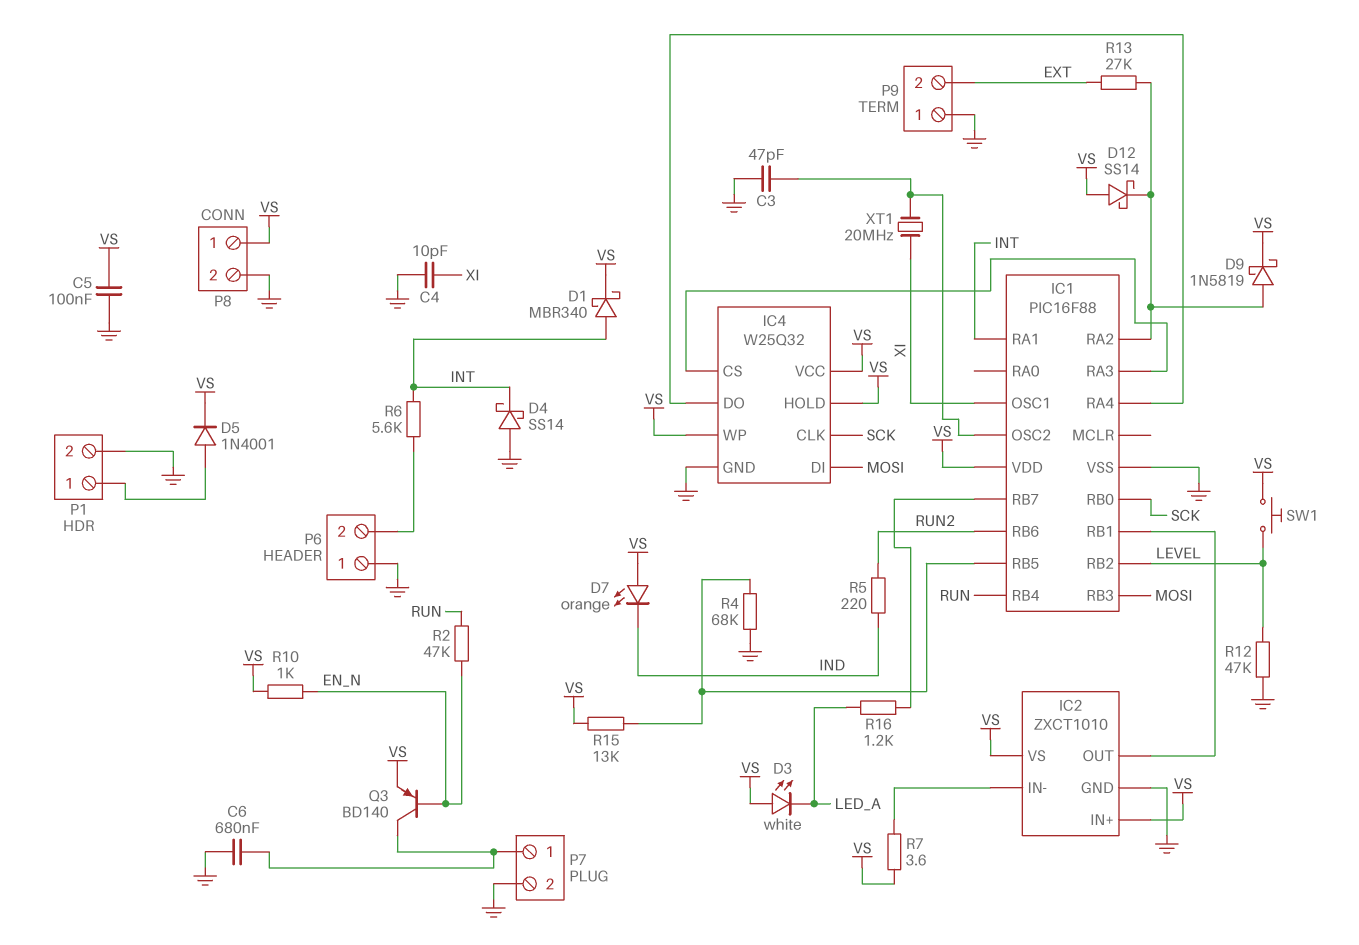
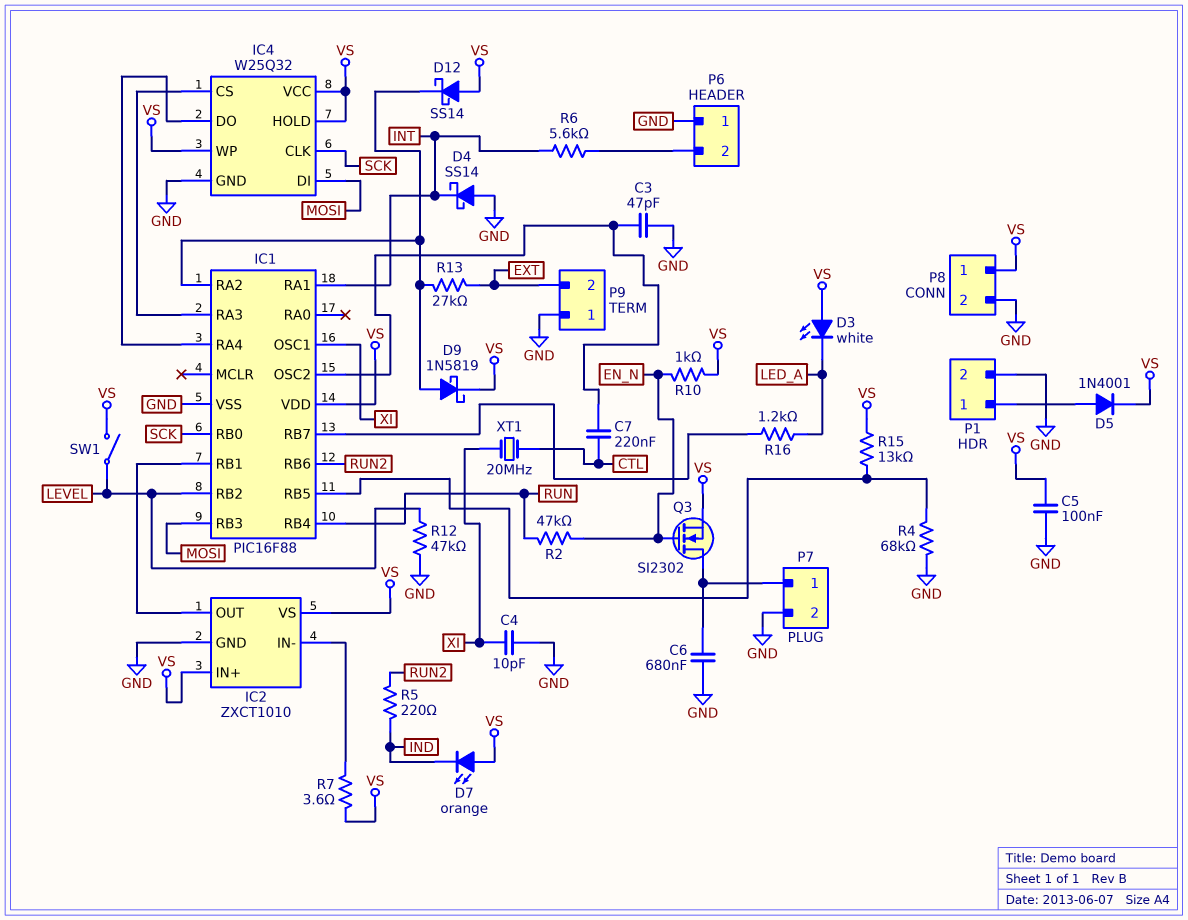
C7: none -> 220nF (CTL, IC1/OSC2)
D1: schottky MBR340 (A INT, K VS) -> none
Q3: PNP BD140 (B EN_N, C P7/1, E VS) -> NMOS SI2302 (G EN_N, D P7/1, S VS)
SW1: button (LEVEL, VS) -> switch (LEVEL, VS)
XT1: 20MHz (IC1/OSC2, XI) -> 20MHz (CTL, XI)

